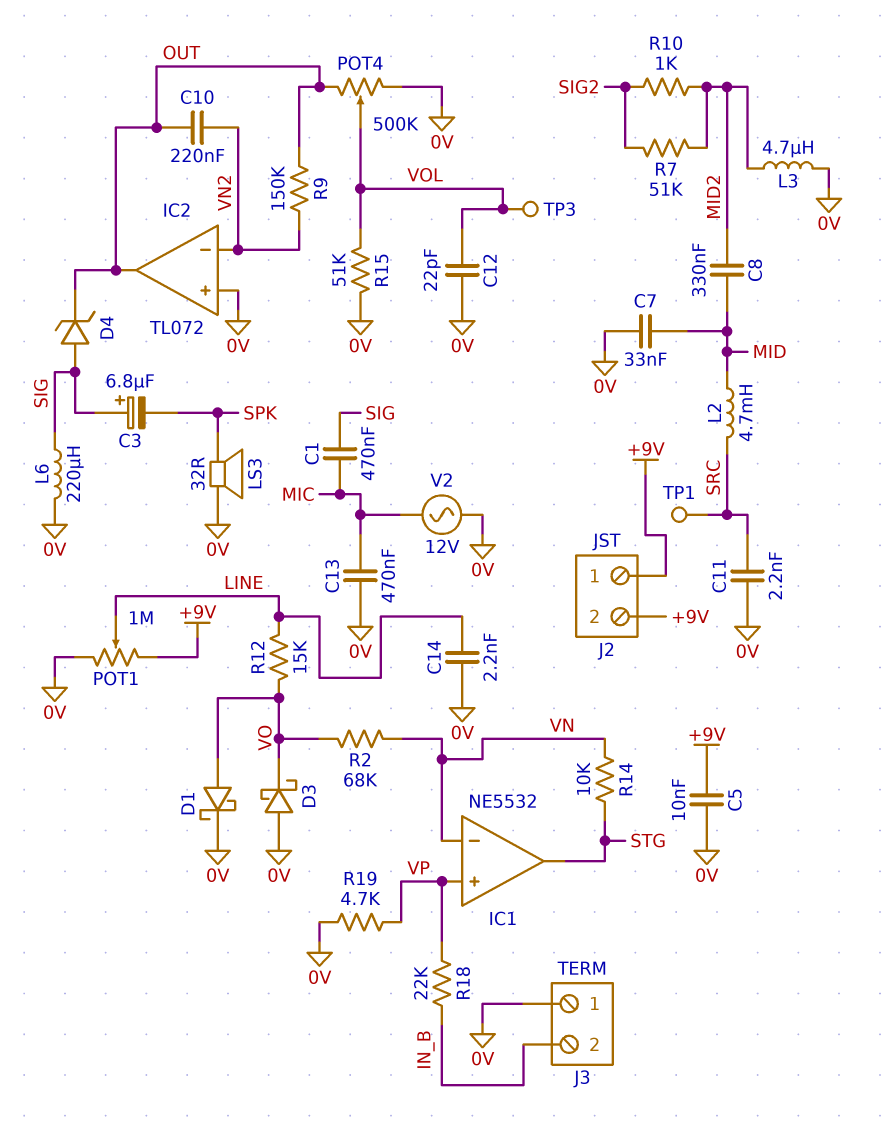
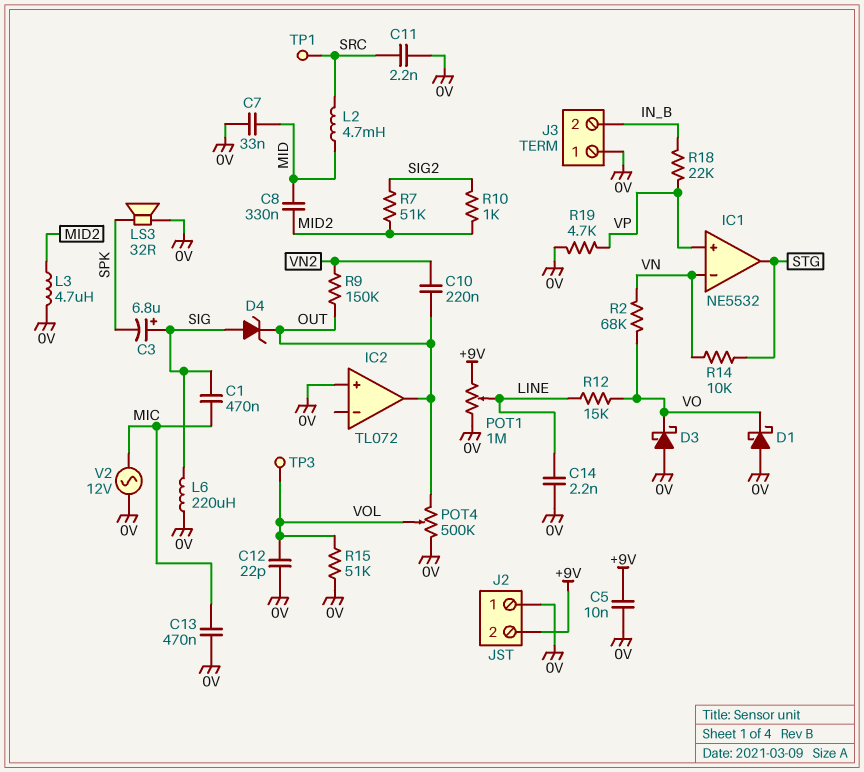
D1: schottky (A VO, K 0V) -> schottky (A 0V, K VO)
IC2 pin in-: VN2 -> none
J2 pin 1: +9V -> 0V

